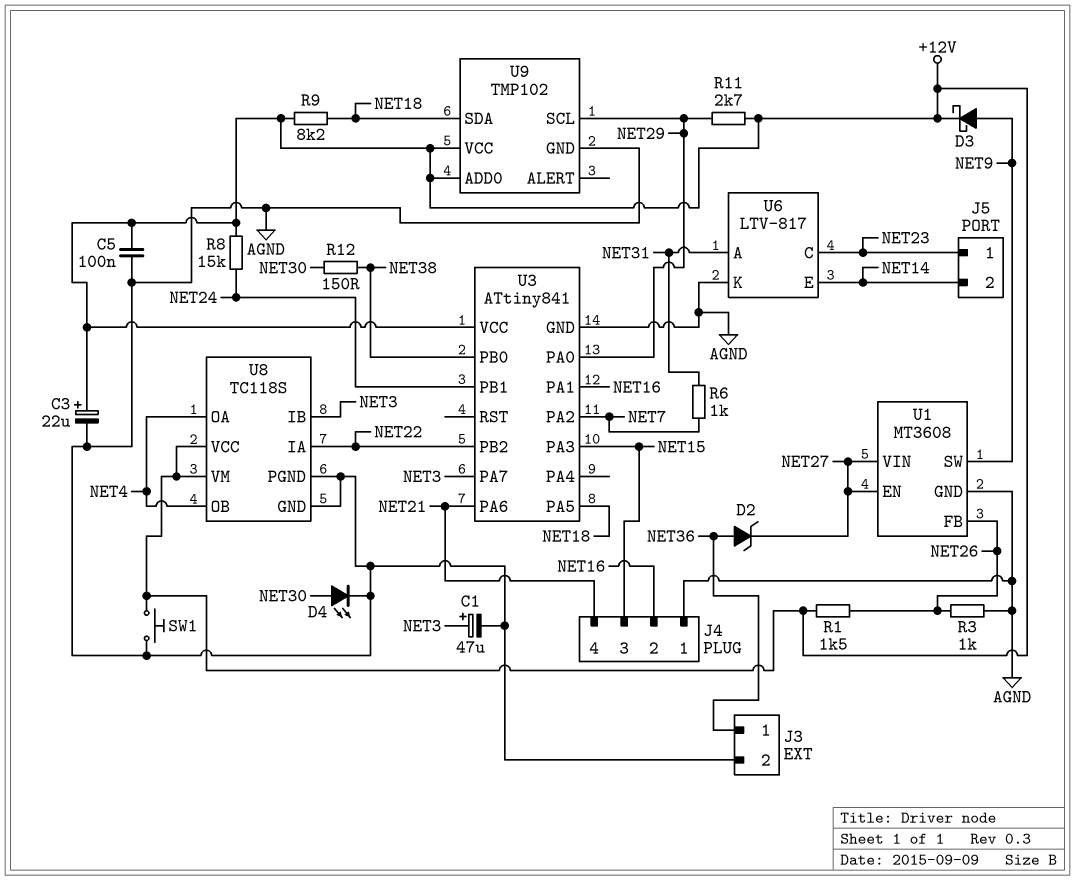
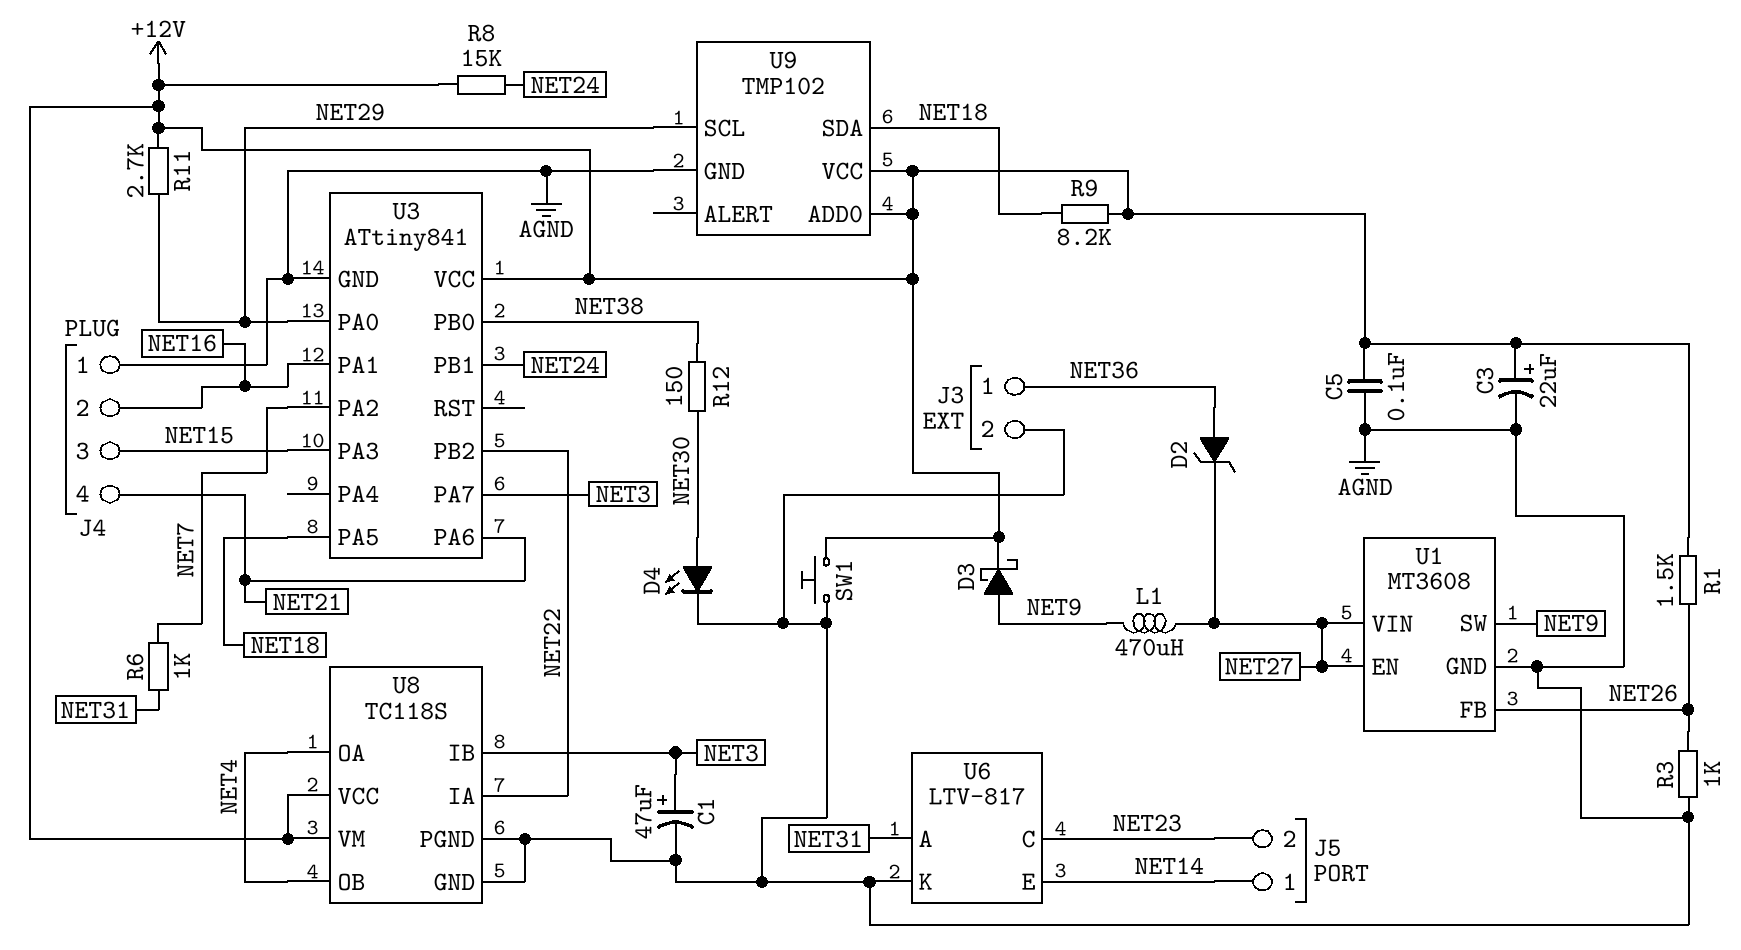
J5 pin 1: NET23 -> NET14
J5 pin 2: NET14 -> NET23
L1: none -> 470uH (NET9, NET27)

